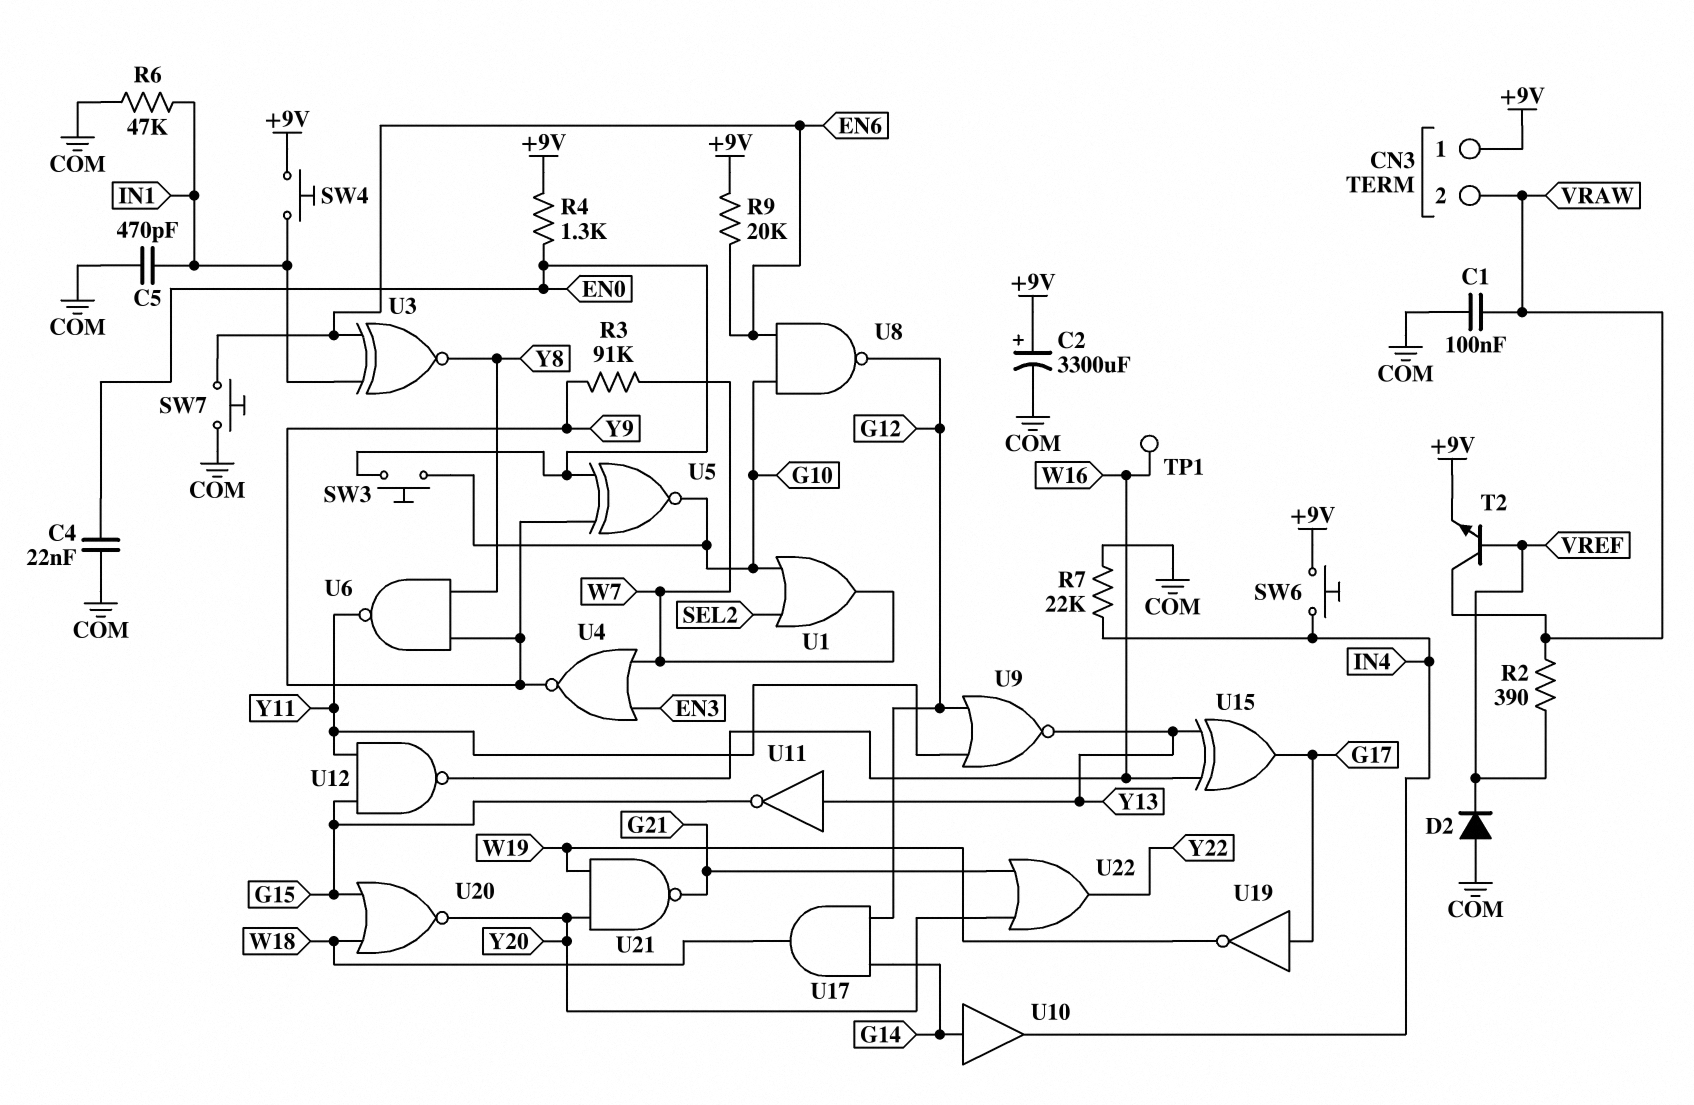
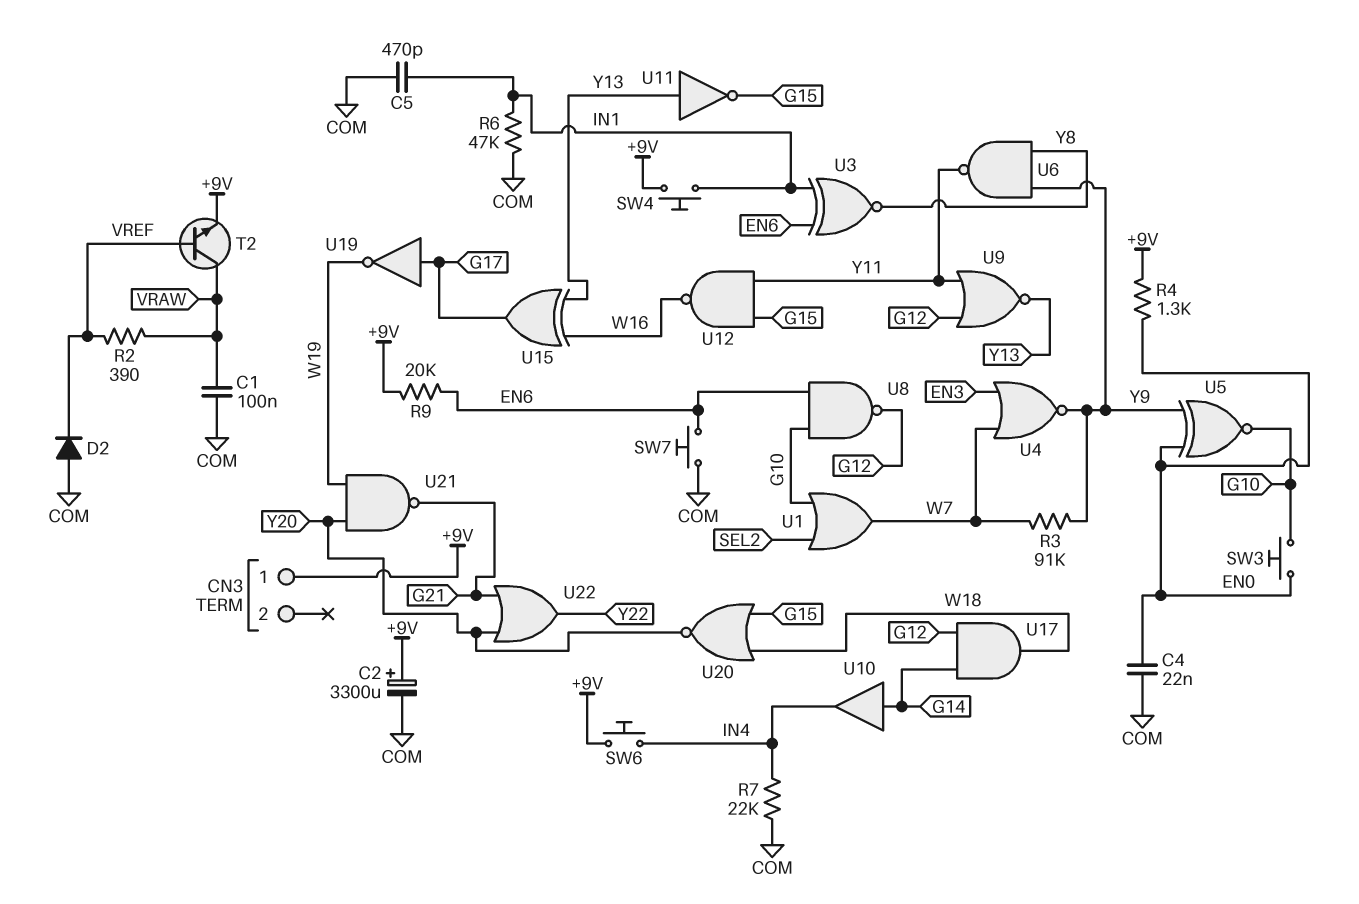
CN3 pin 2: VRAW -> none
TP1: test point (W16) -> none

